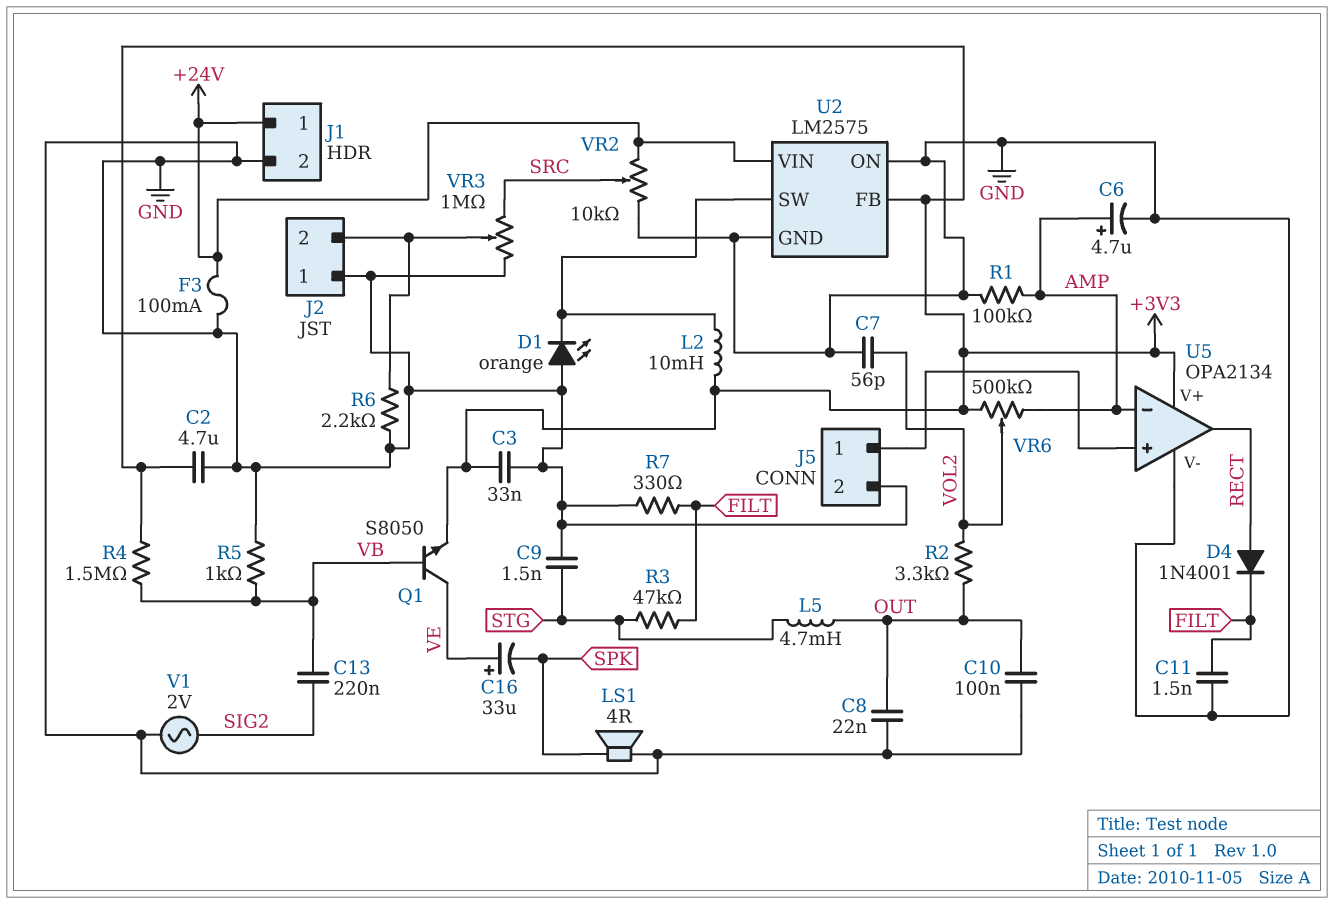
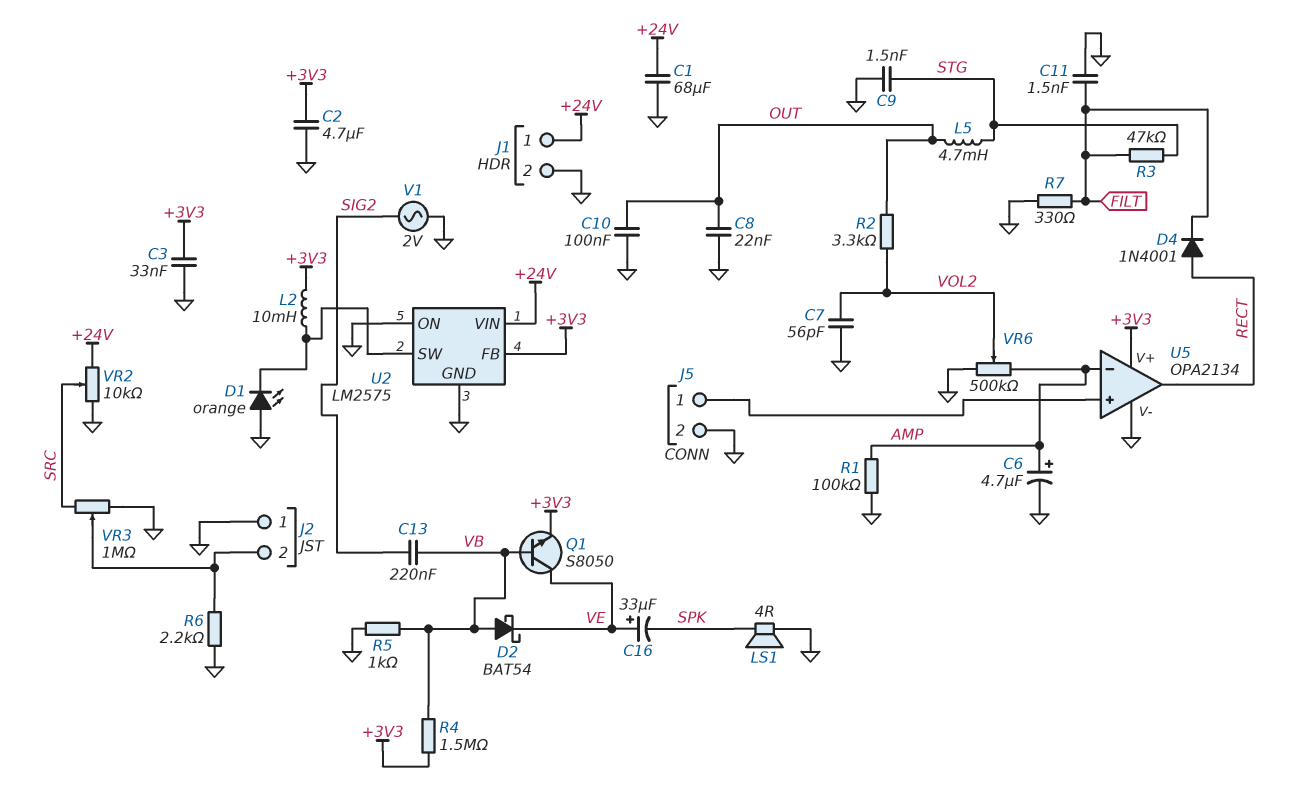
C1: none -> 68uF (+24V, GND)
D2: none -> schottky BAT54 (A VB, K VE)
F3: 100mA (+24V, GND) -> none
VR6: 500k (+3V3, AMP, wiper VOL2) -> 500k (AMP, GND, wiper VOL2)

